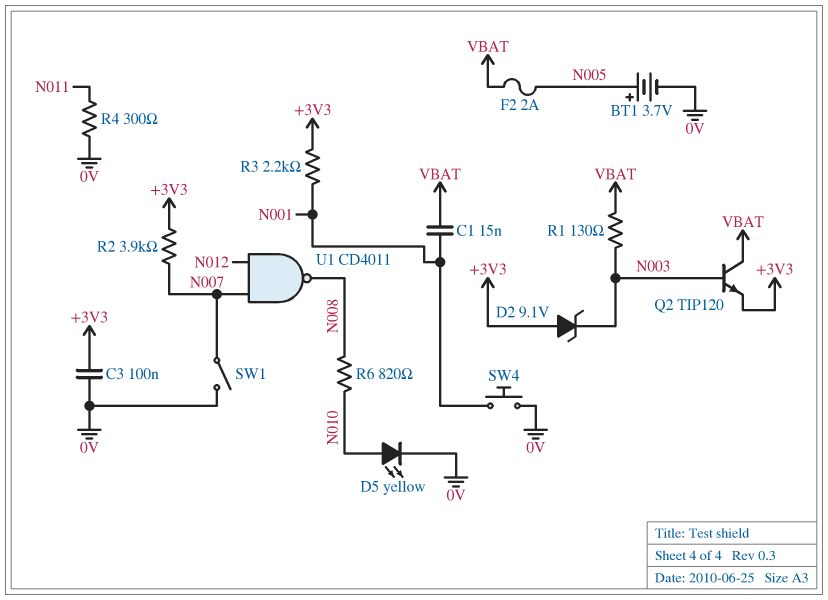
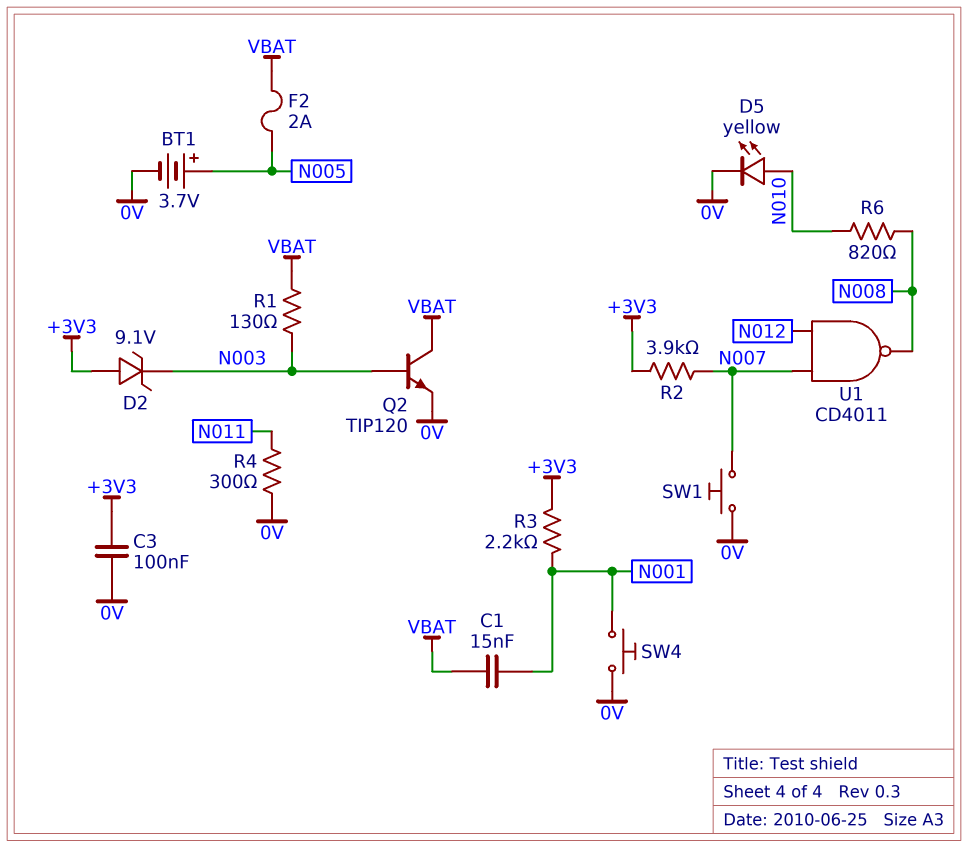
Q2: NPN TIP120 (B N003, C VBAT, E +3V3) -> NPN TIP120 (B N003, C VBAT, E 0V)
SW1: switch (0V, N007) -> button (0V, N007)

